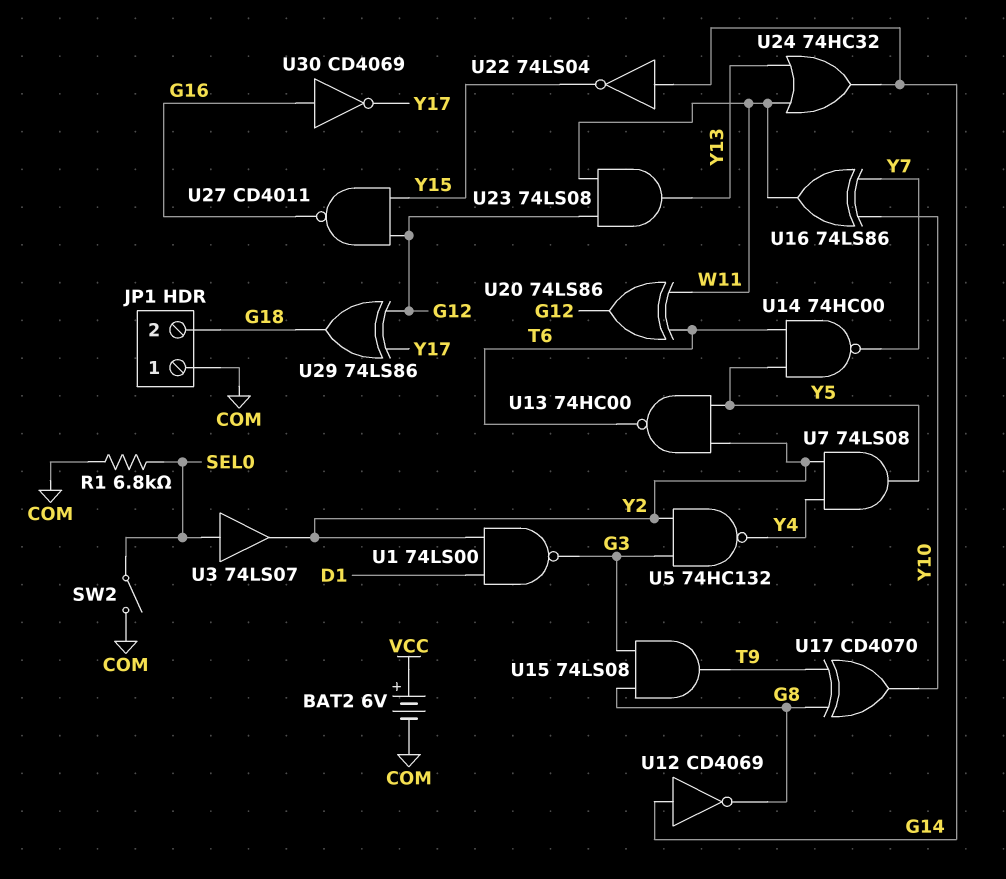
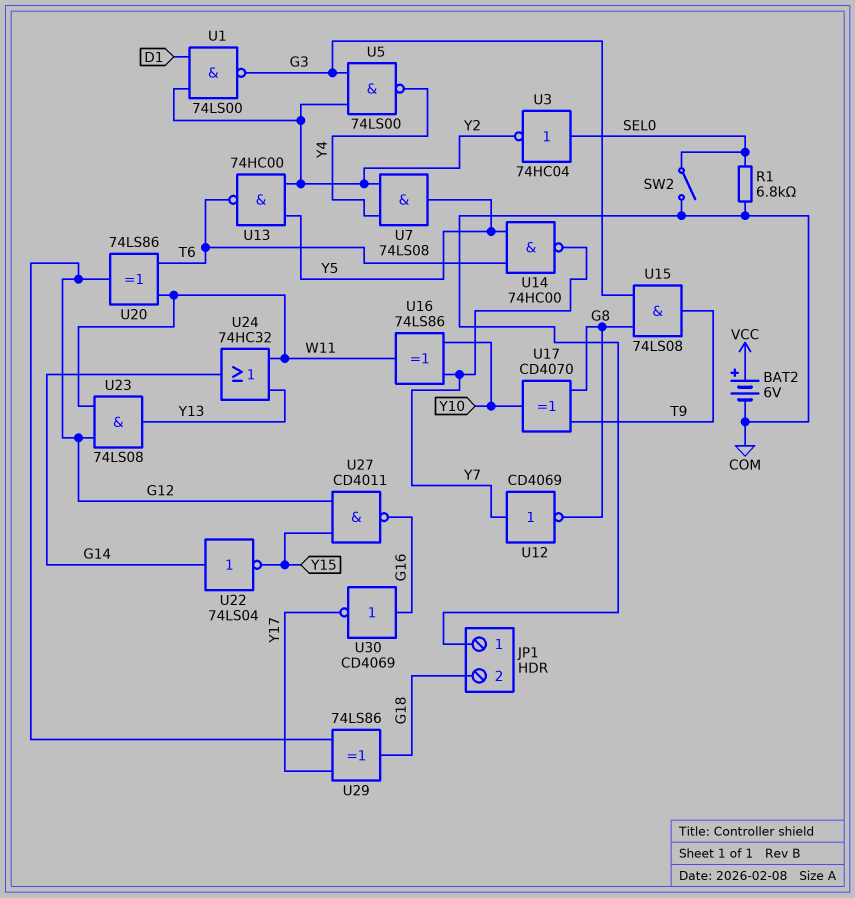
U3: buffer 74LS07 (in SEL0, out Y2) -> NOT 74HC04 (in SEL0, out Y2)
U5: NAND 74HC132 (in G3, in Y2, out Y4) -> NAND 74LS00 (in G3, in Y2, out Y4)
U12: NOT CD4069 (in G14, out G8) -> NOT CD4069 (in Y7, out G8)

